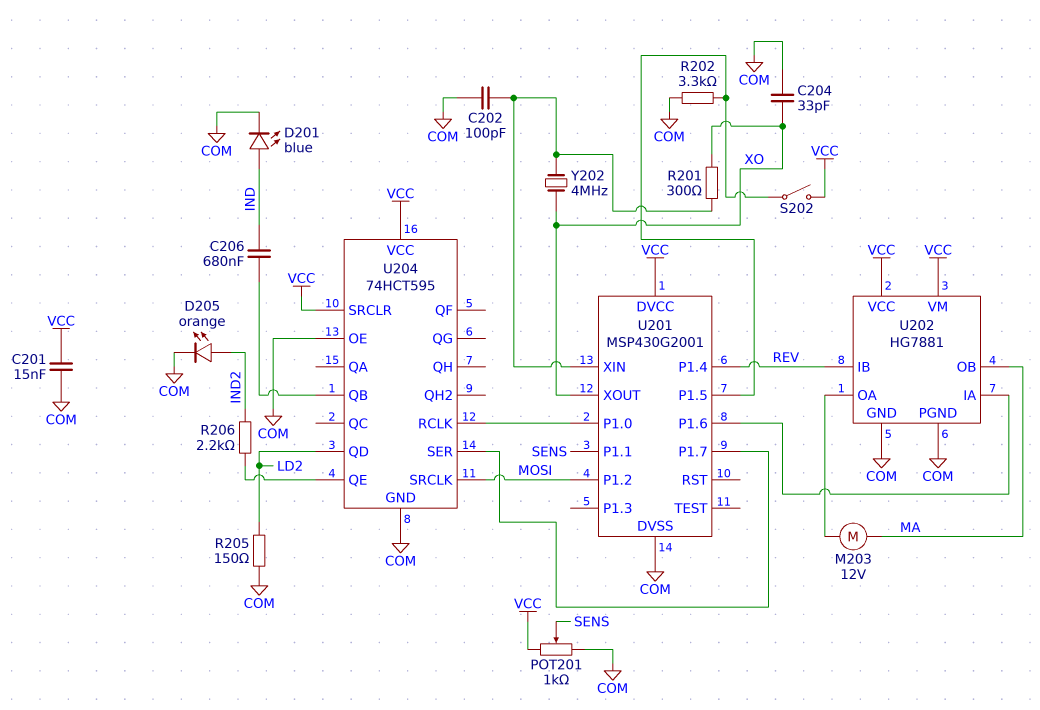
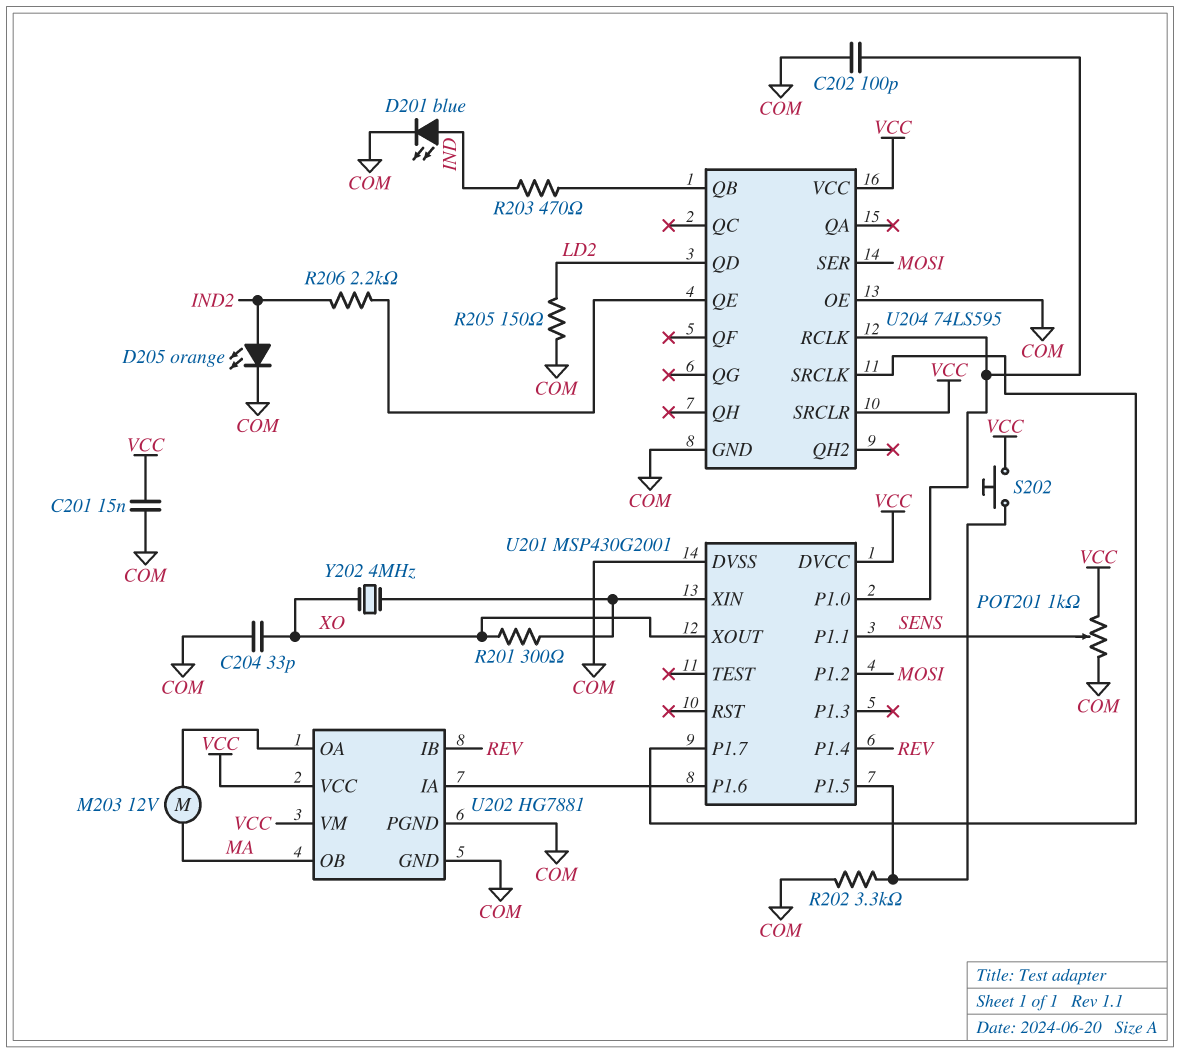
C202: 100pF (COM, U201/XIN) -> 100pF (COM, U201/P1.0)
C206: 680nF (IND, U204/QB) -> none
R203: none -> 470 (IND, U204/QB)
S202: switch (U201/P1.5, VCC) -> button (U201/P1.5, VCC)
U204: 74HCT595 -> 74LS595
U204 pin SER: U201/P1.7 -> MOSI
U204 pin SRCLK: MOSI -> U201/P1.7

